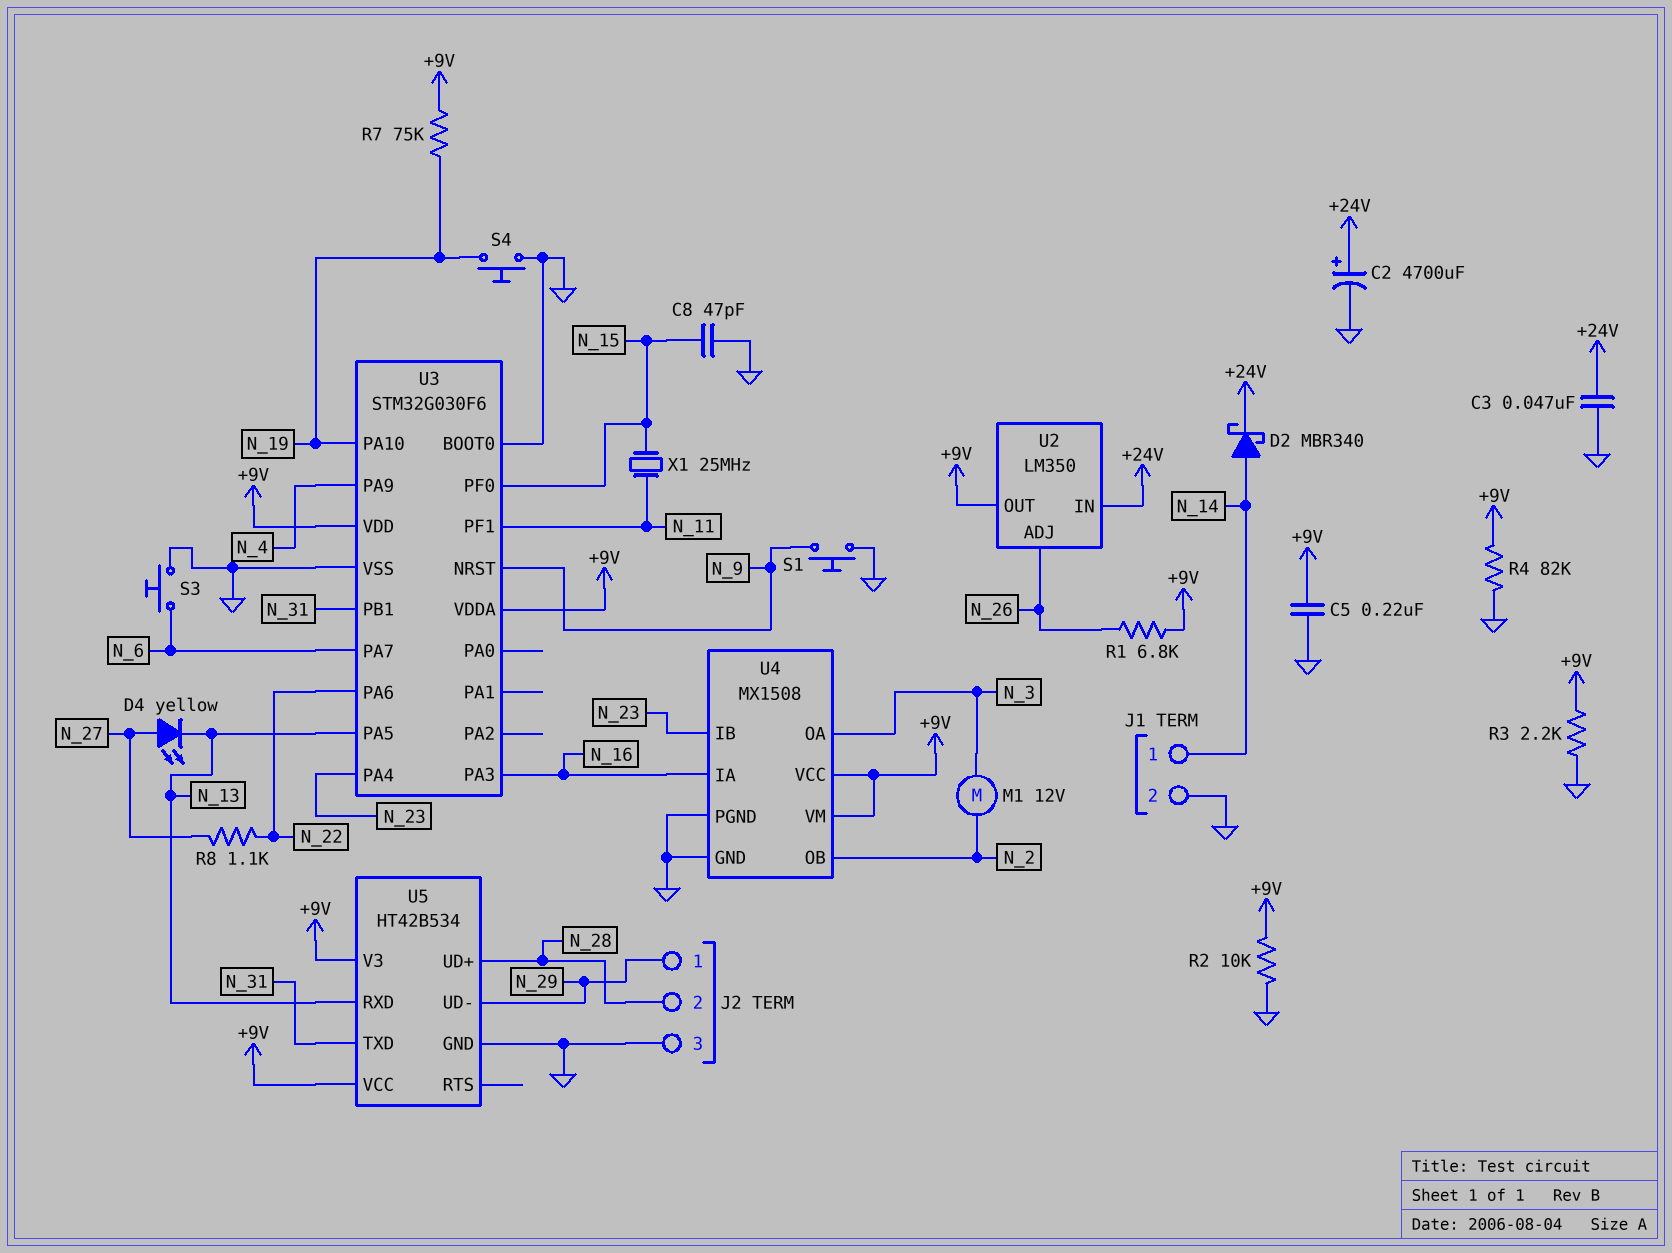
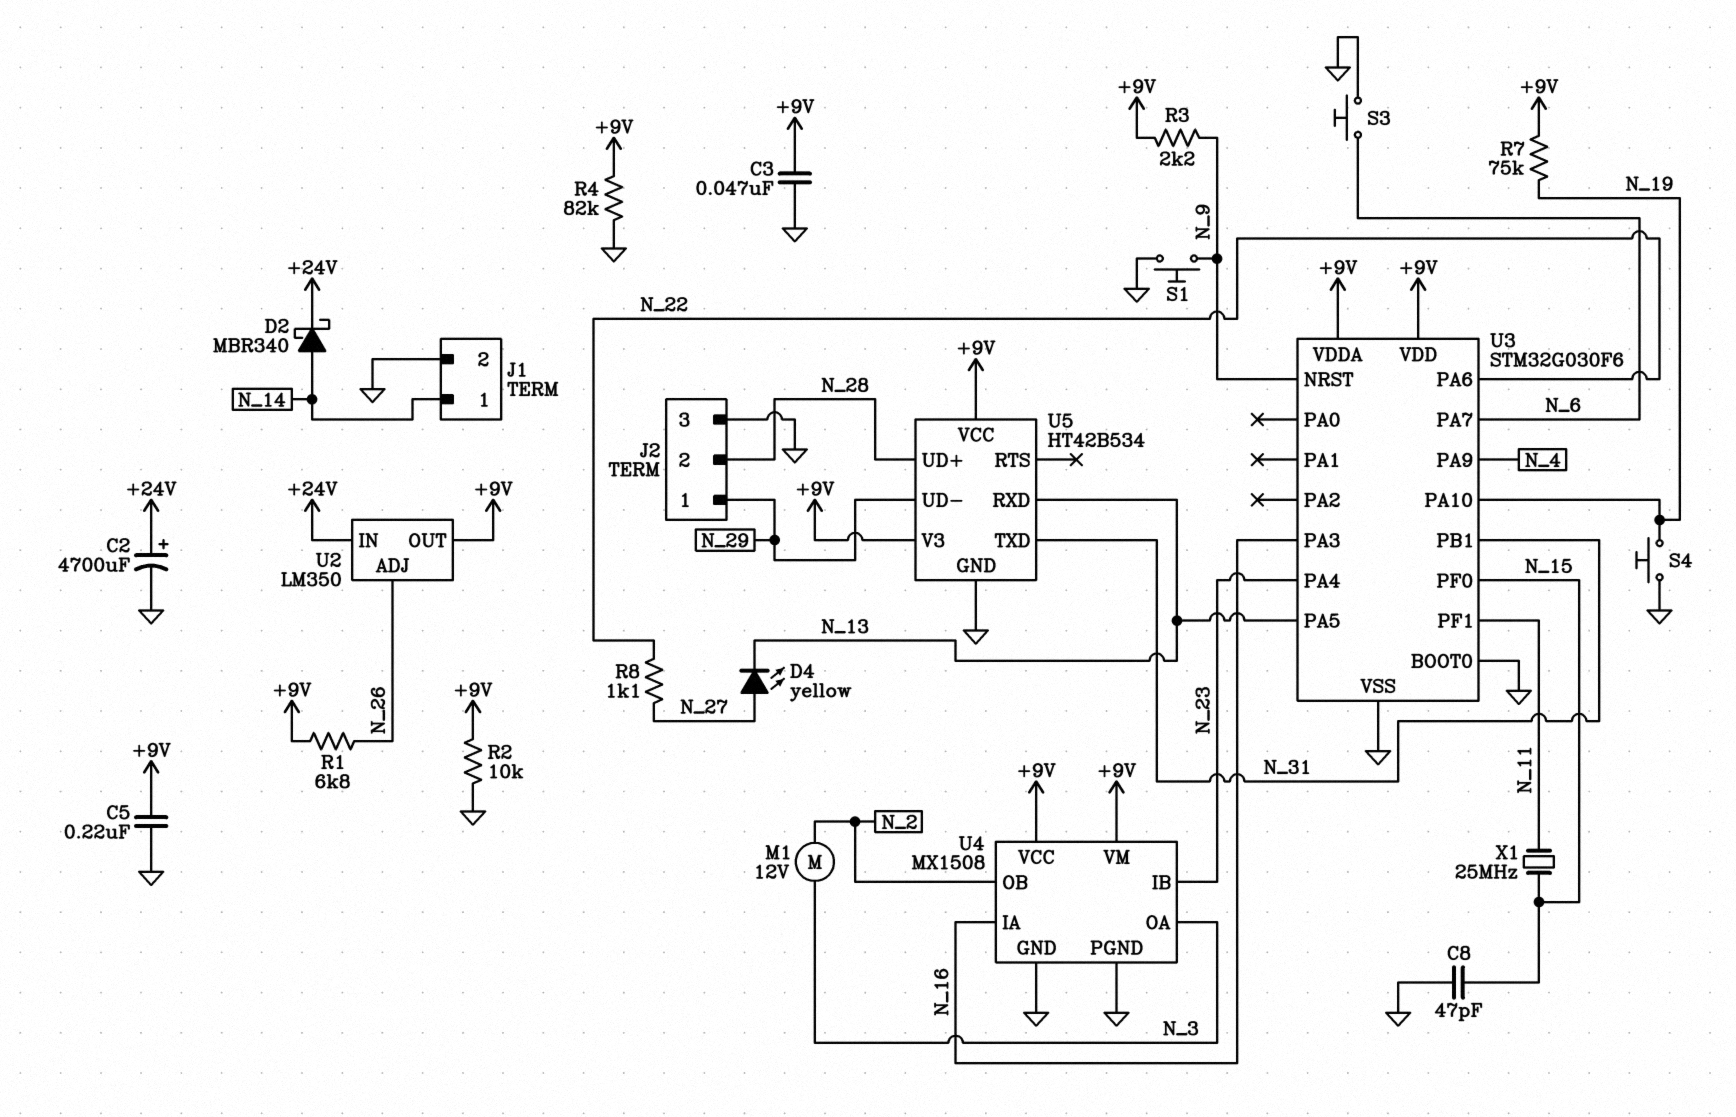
C3: 47nF (+24V, GND) -> 47nF (+9V, GND)
R3: 2.2k (+9V, GND) -> 2.2k (+9V, N_9)

